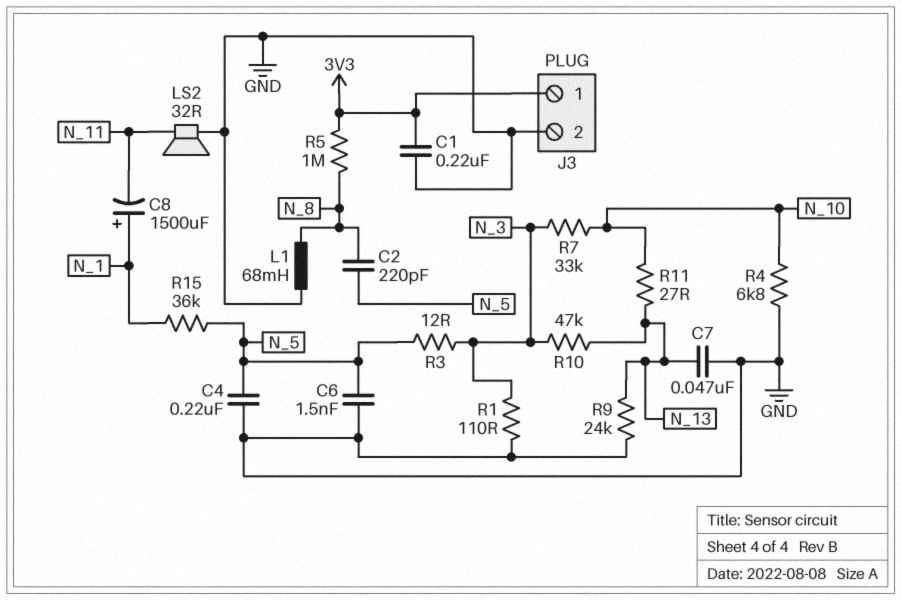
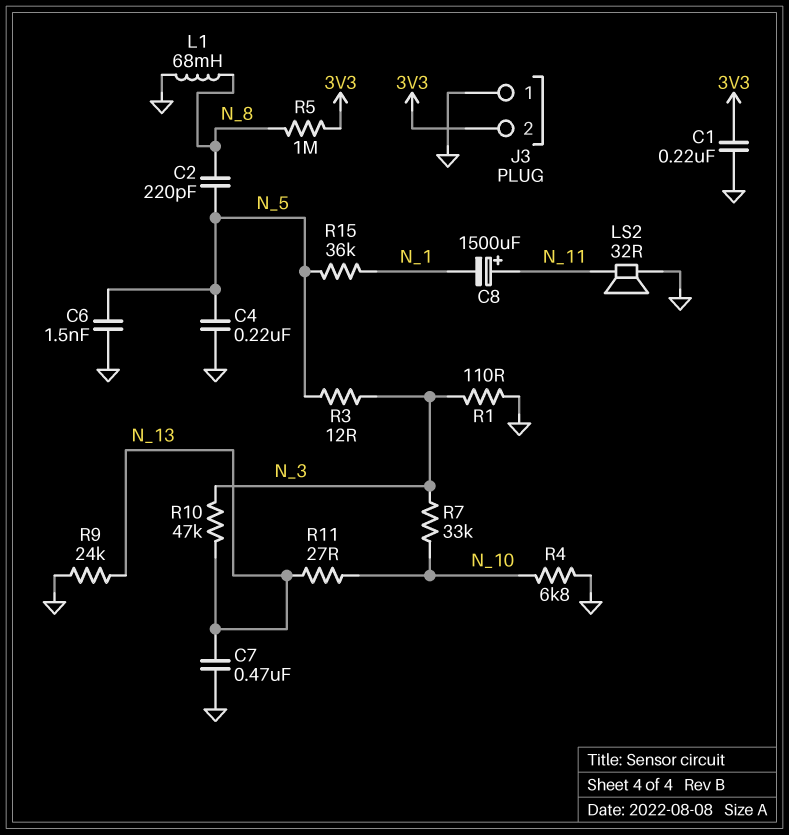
C7: 47nF (GND, N_13) -> 470nF (GND, N_13)
C8: 1500uF (plus N_1, minus N_11) -> 1500uF (plus N_11, minus N_1)
J3 pin 1: 3V3 -> GND
J3 pin 2: GND -> 3V3

